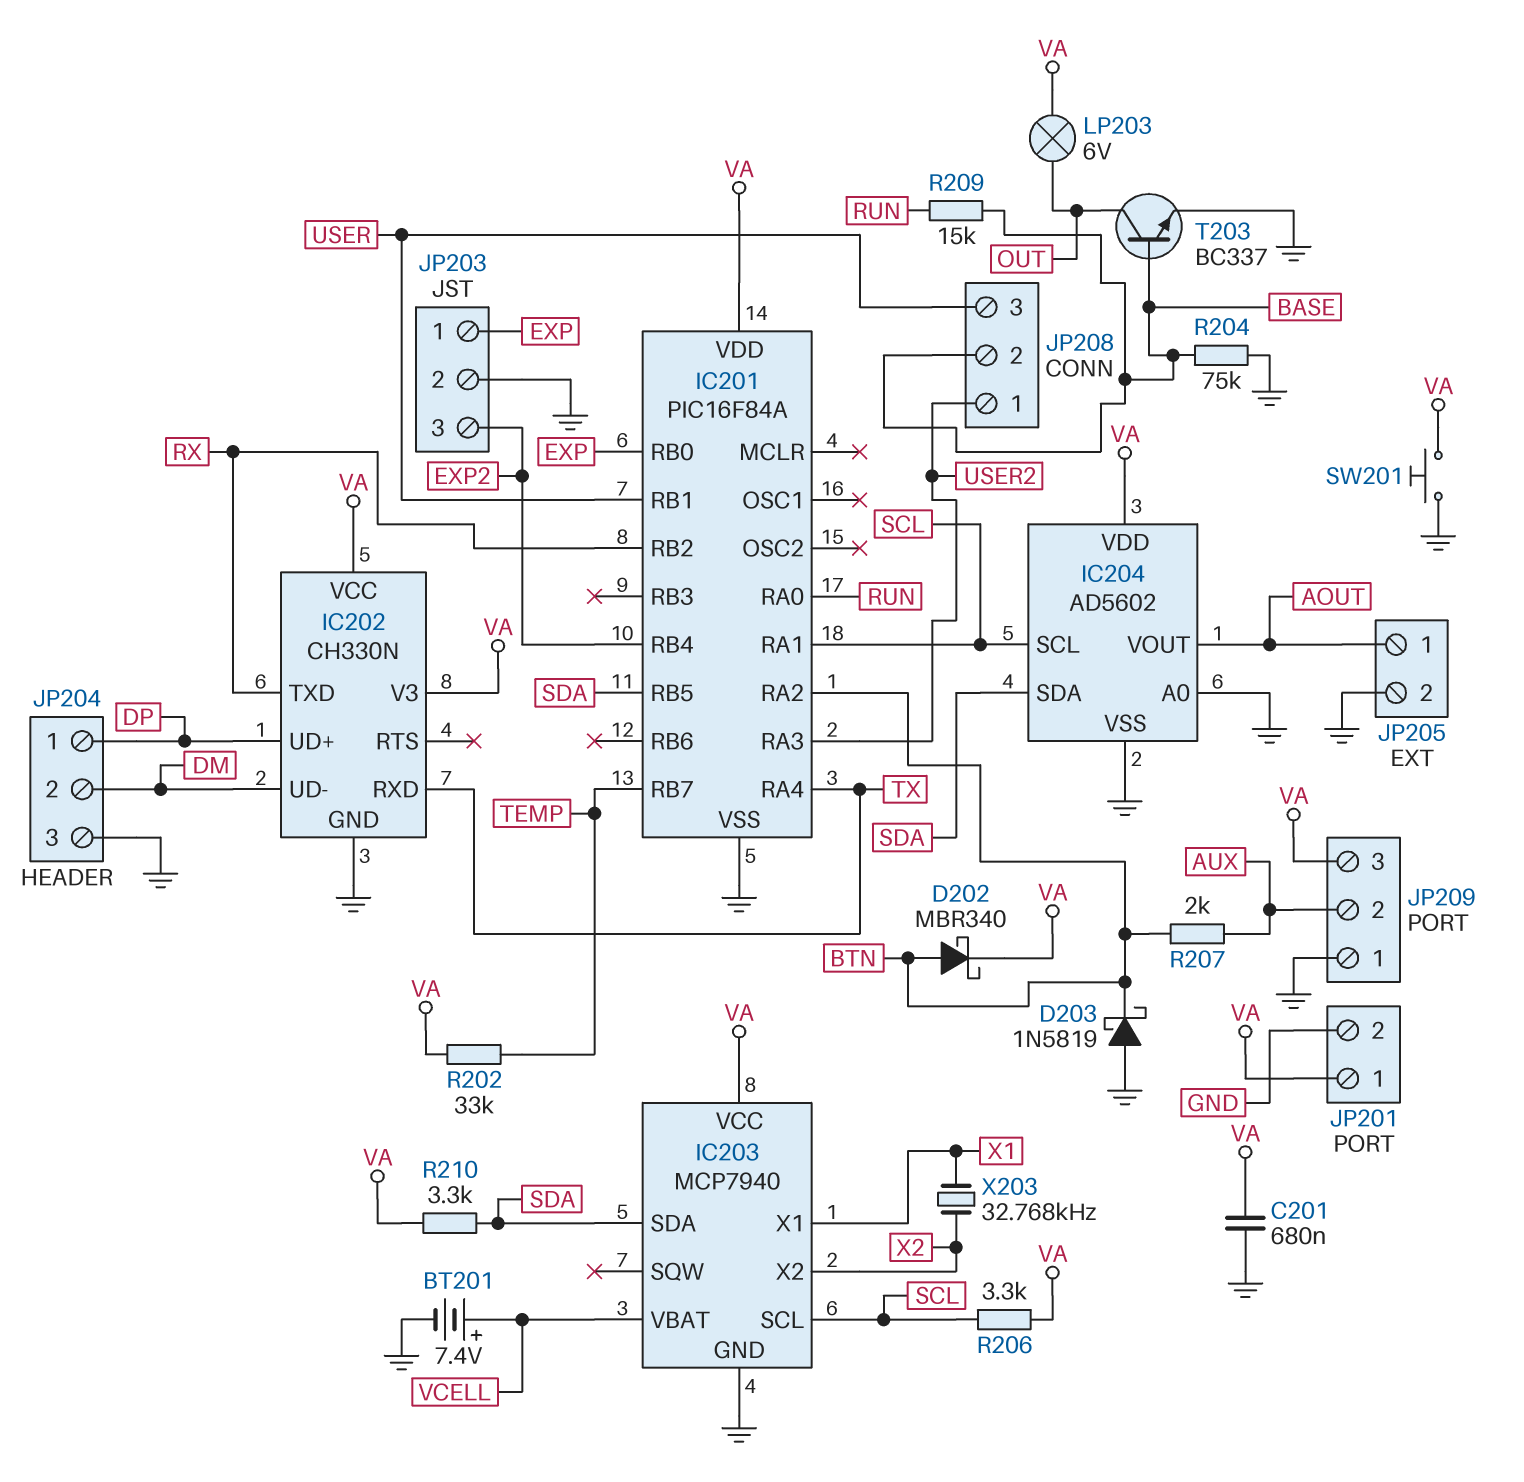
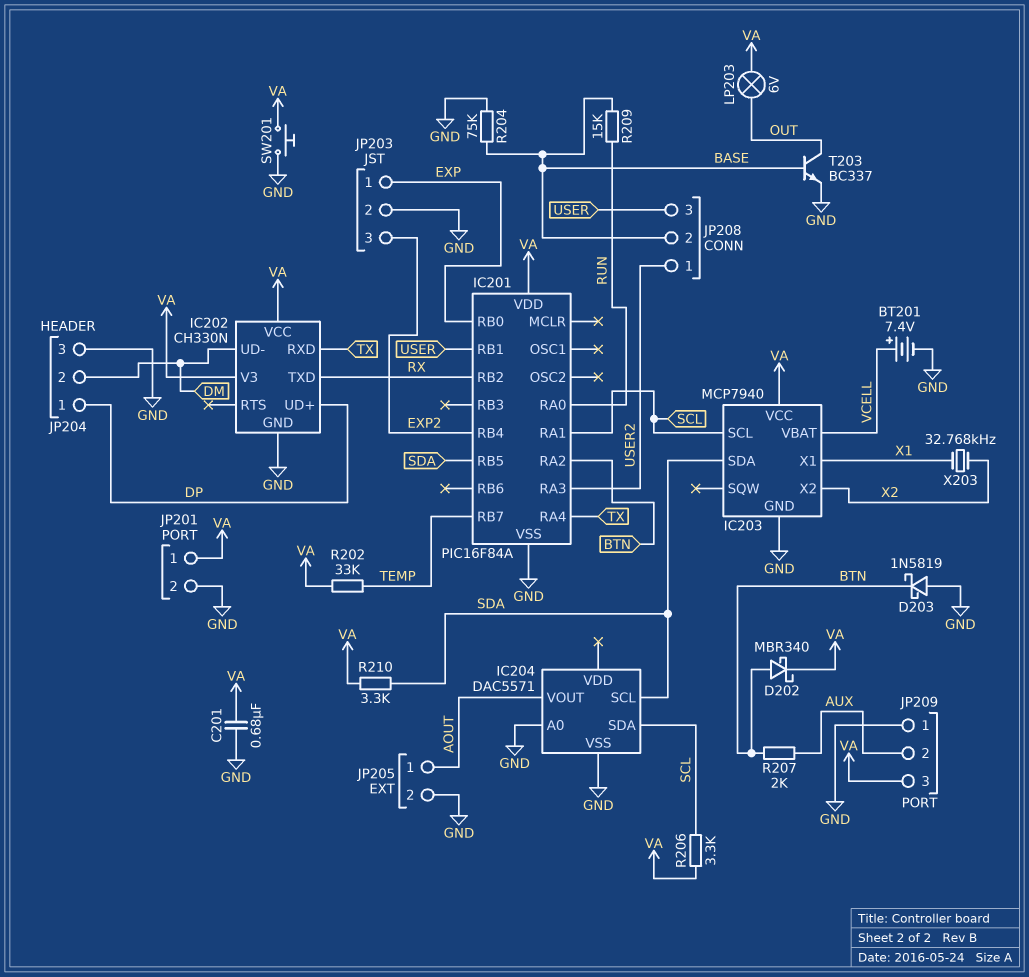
IC204: AD5602 -> DAC5571
IC204 pin SCL: SCL -> SDA
IC204 pin SDA: SDA -> SCL
IC204 pin VDD: VA -> none

